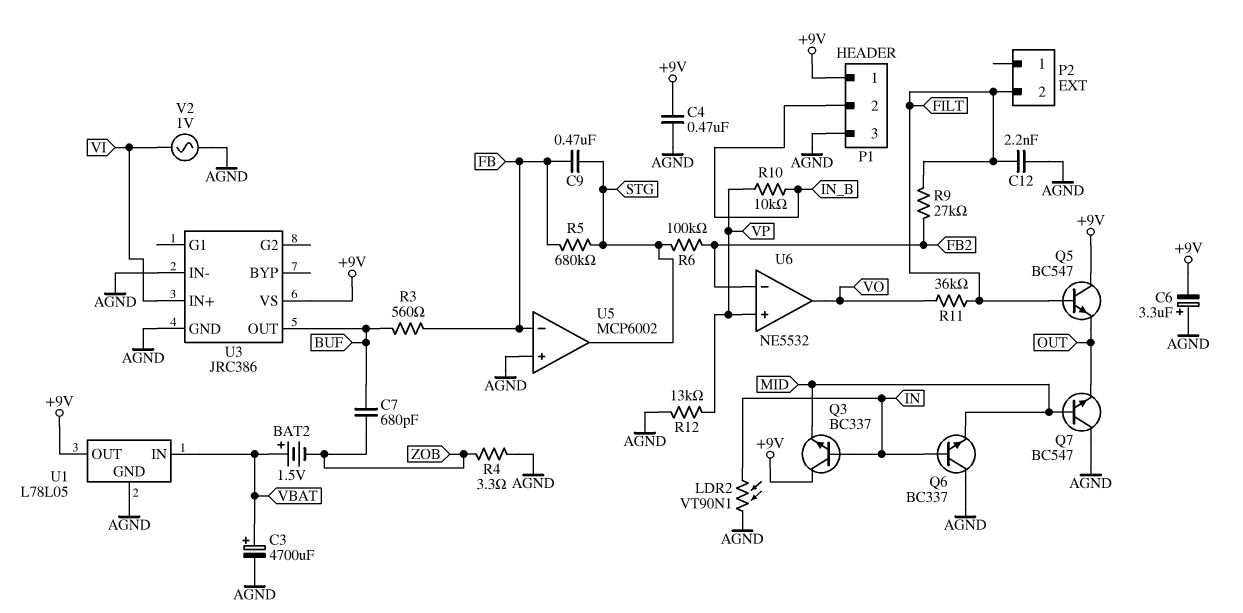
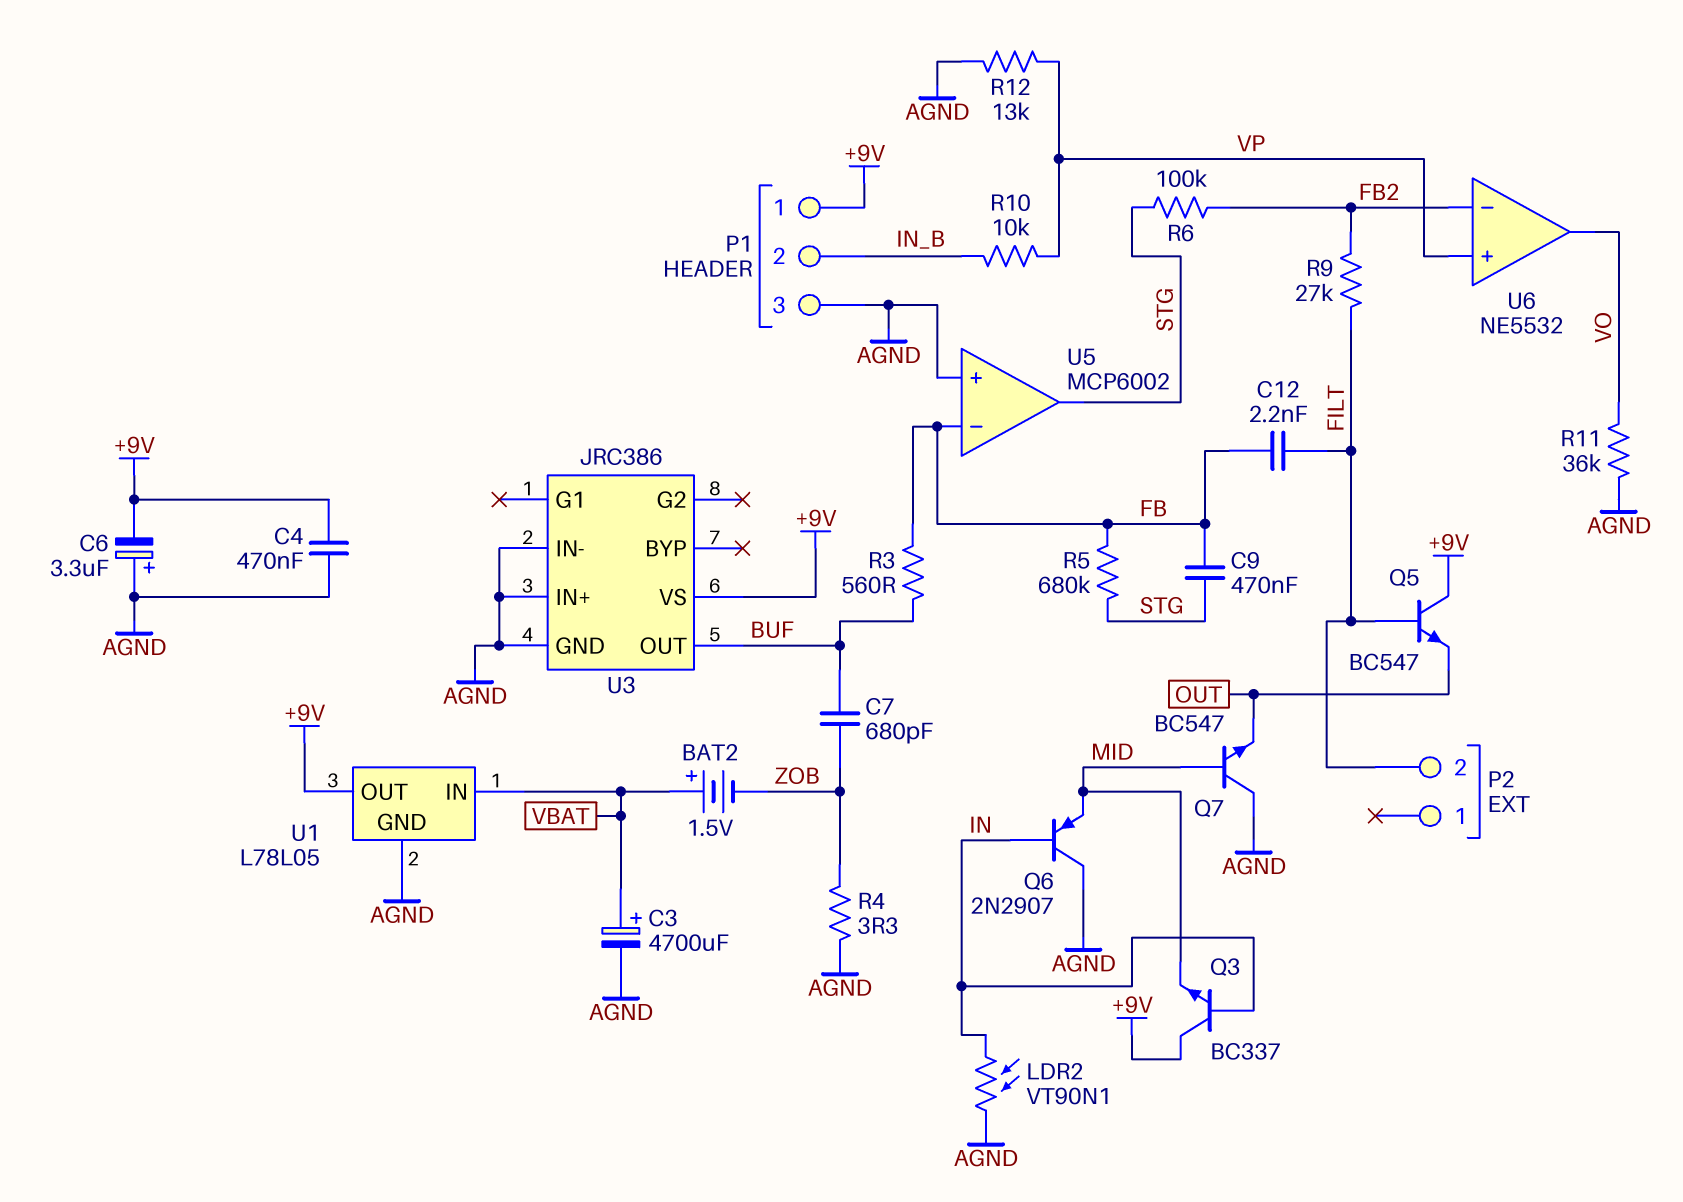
C12: 2.2nF (AGND, FILT) -> 2.2nF (FB, FILT)
Q6: NPN BC337 (B IN, C AGND, E MID) -> PNP 2N2907 (B IN, C AGND, E MID)
R11: 36k (FILT, VO) -> 36k (AGND, VO)
U3 pin IN+: VI -> AGND
V2: AC 1V (AGND, VI) -> none

